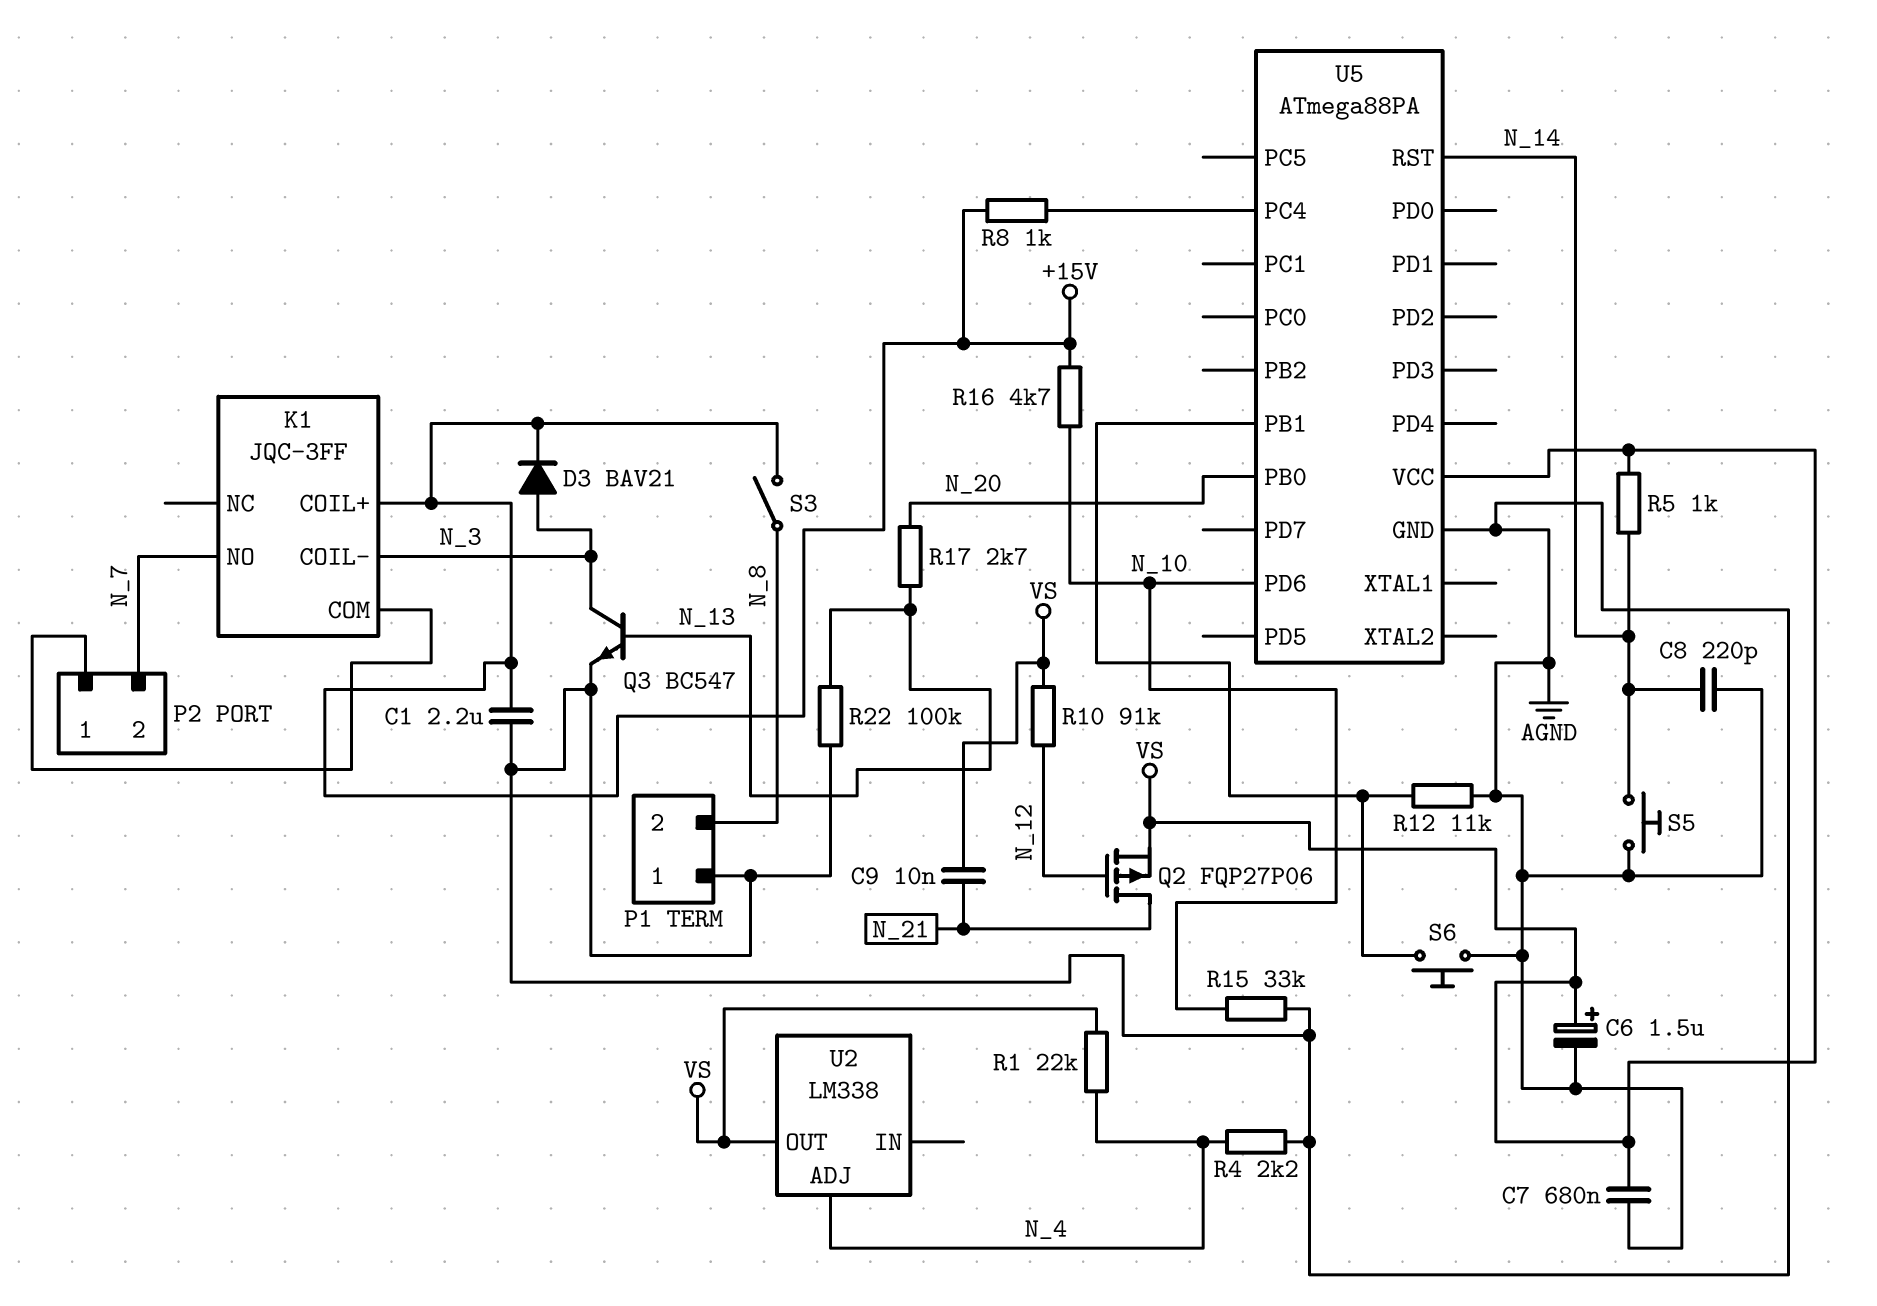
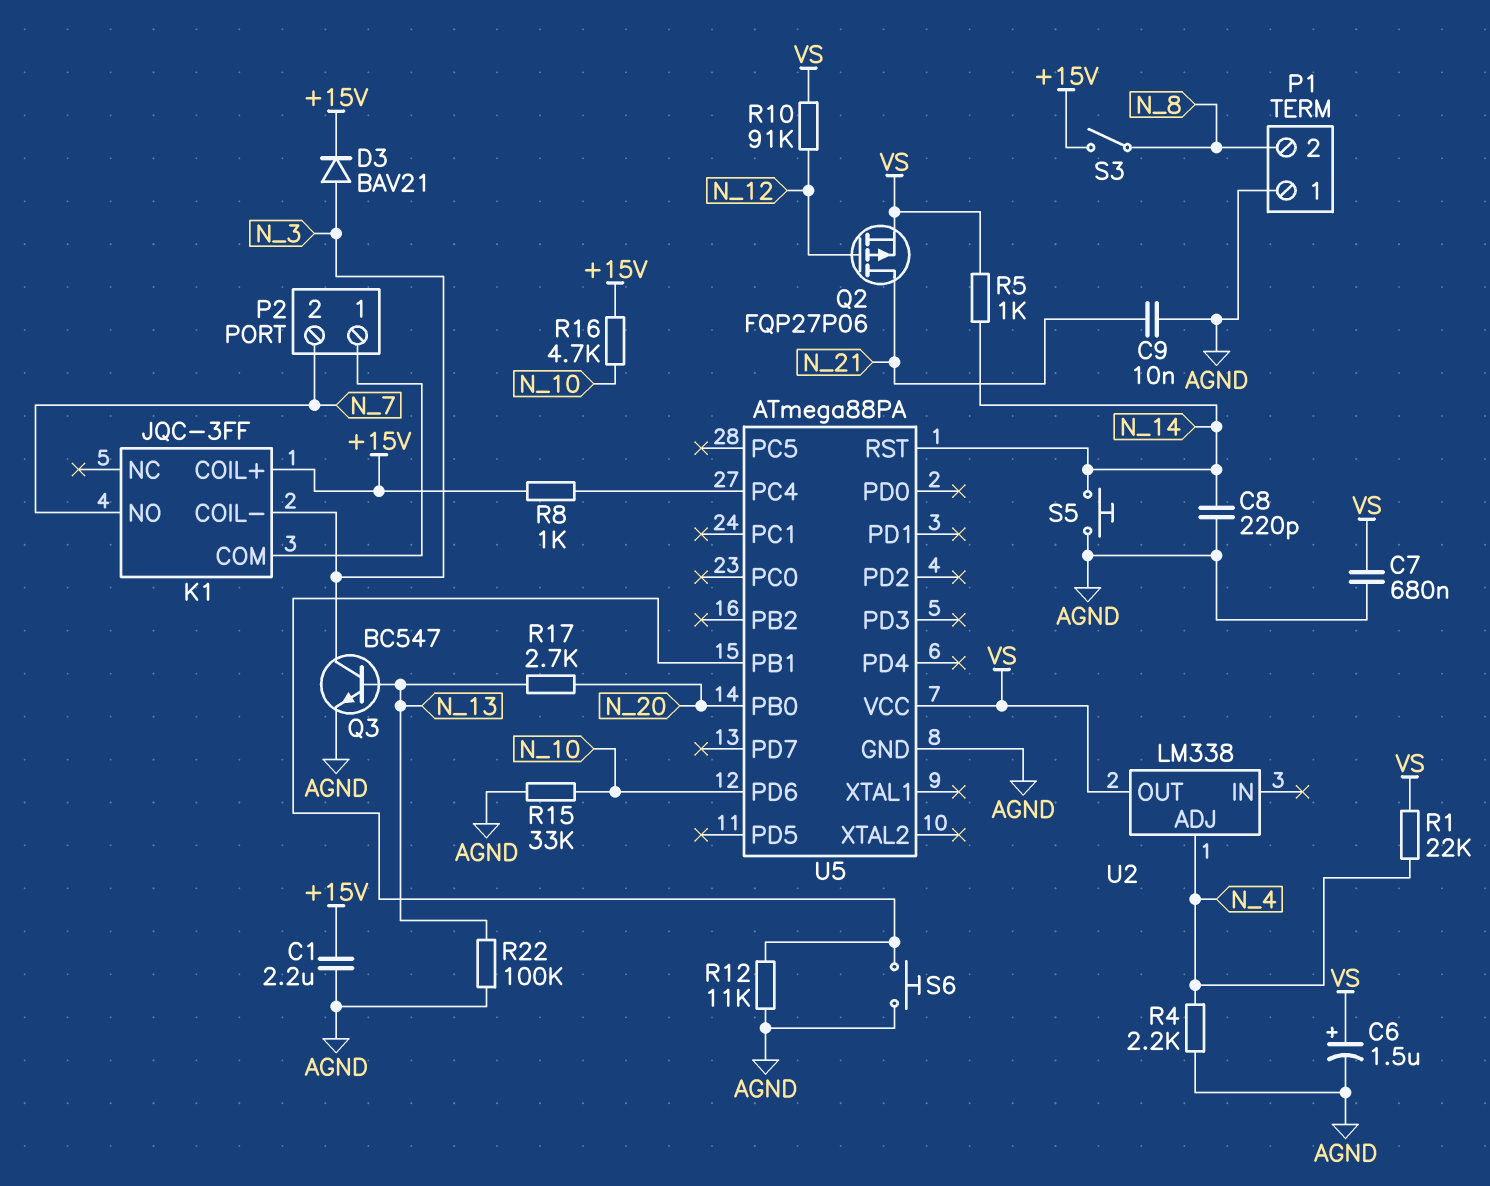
C9: 10nF (N_21, VS) -> 10nF (AGND, N_21)

